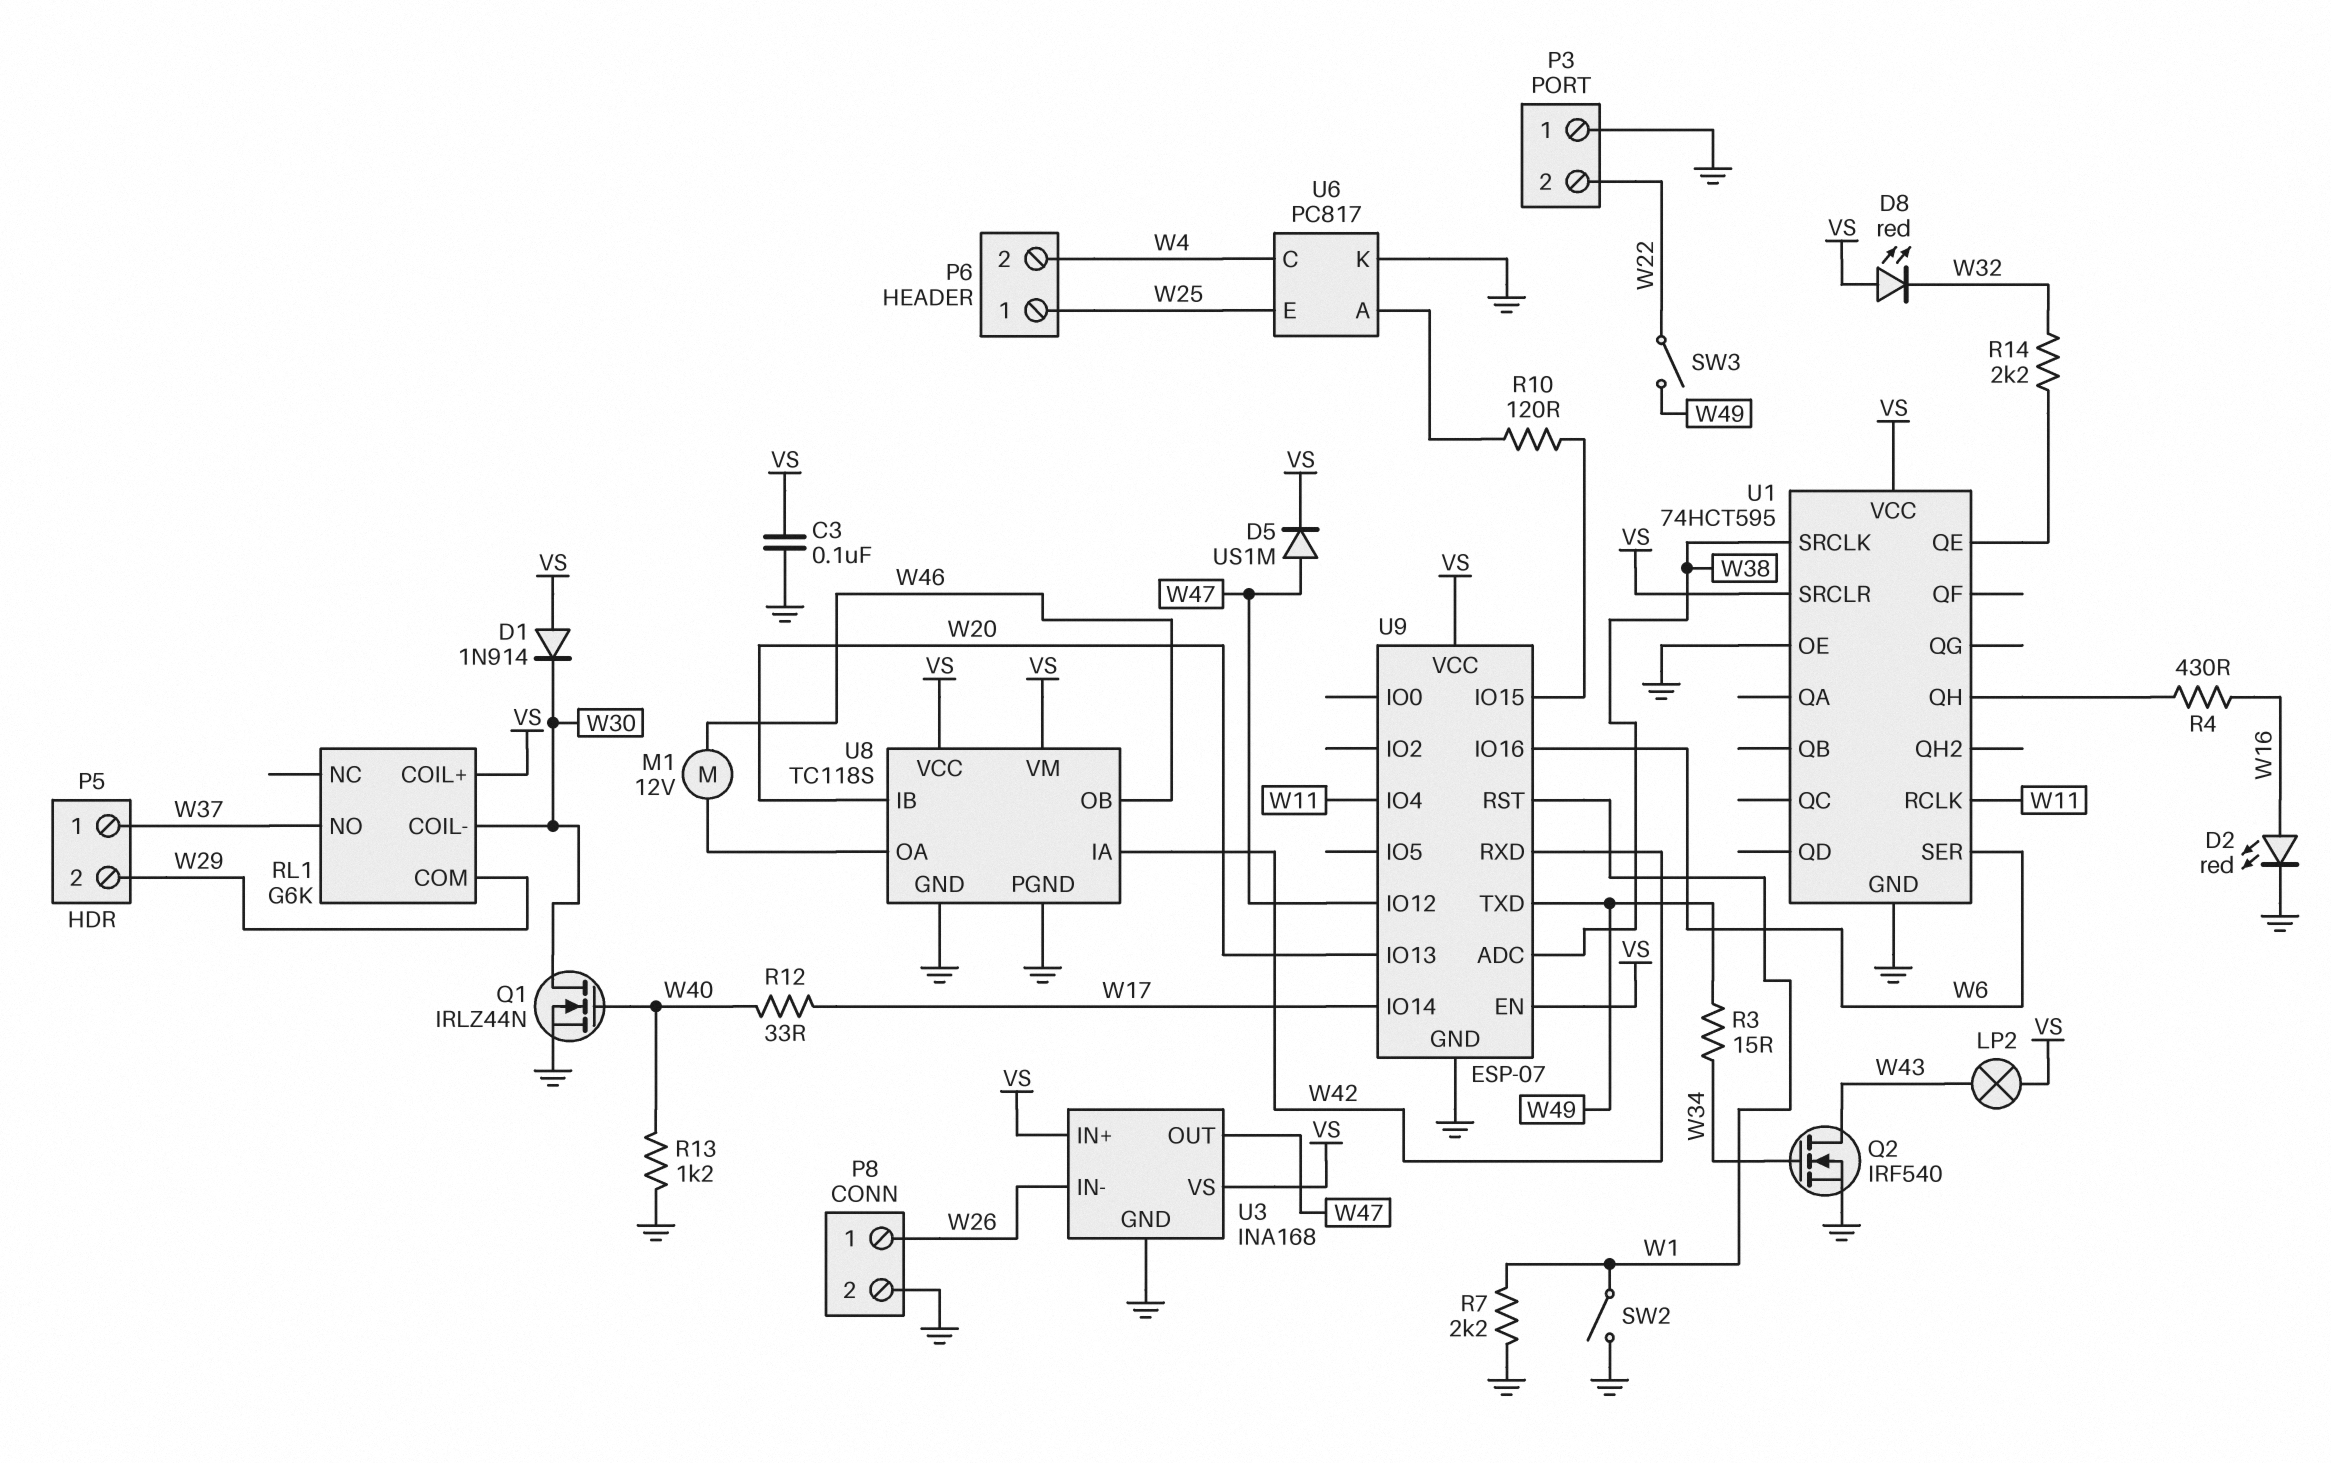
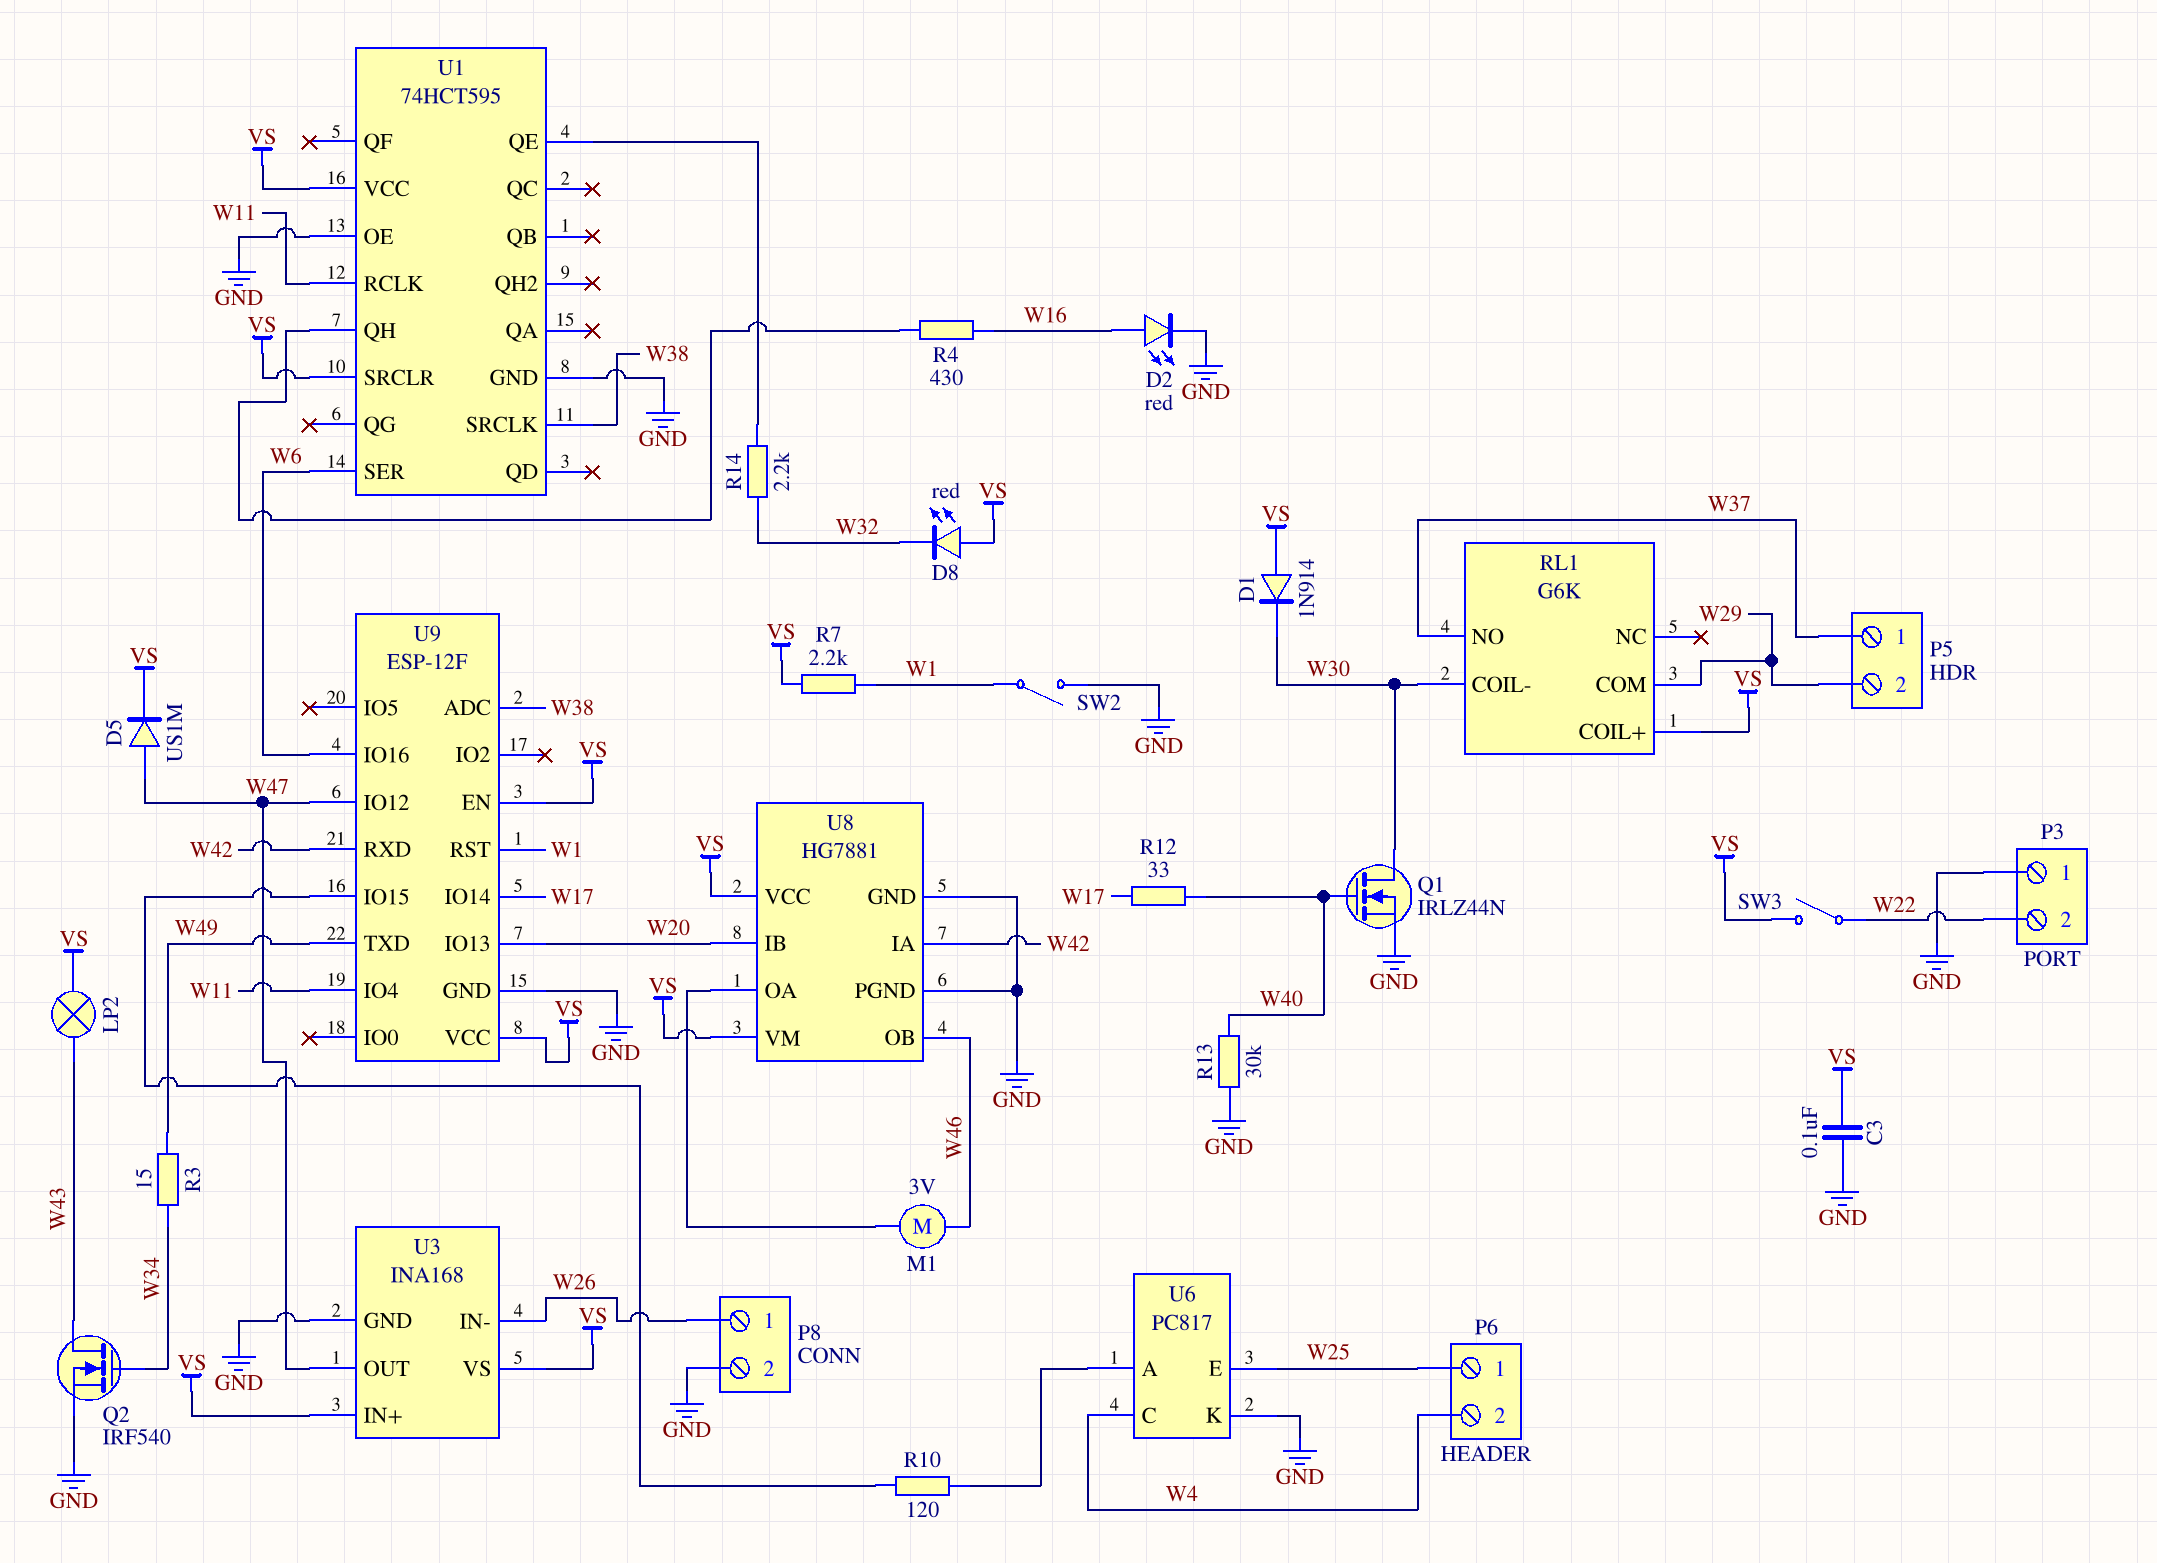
M1: motor 12V (U8/OA, W46) -> motor 3V (U8/OA, W46)
R7: 2.2k (GND, W1) -> 2.2k (VS, W1)
R13: 1.2k (GND, W40) -> 30k (GND, W40)
SW3: switch (W22, W49) -> switch (VS, W22)
U8: TC118S -> HG7881
U9: ESP-07 -> ESP-12F

